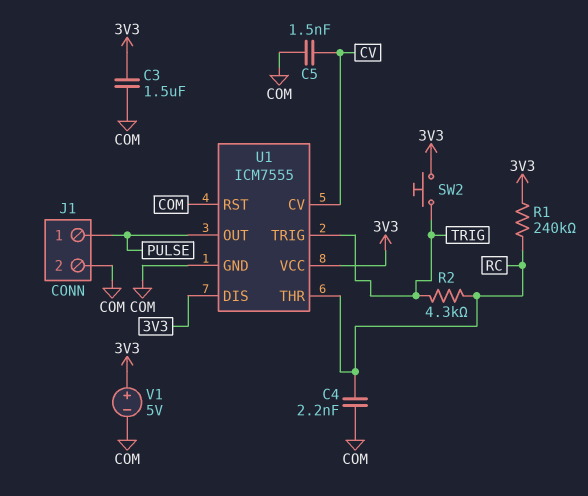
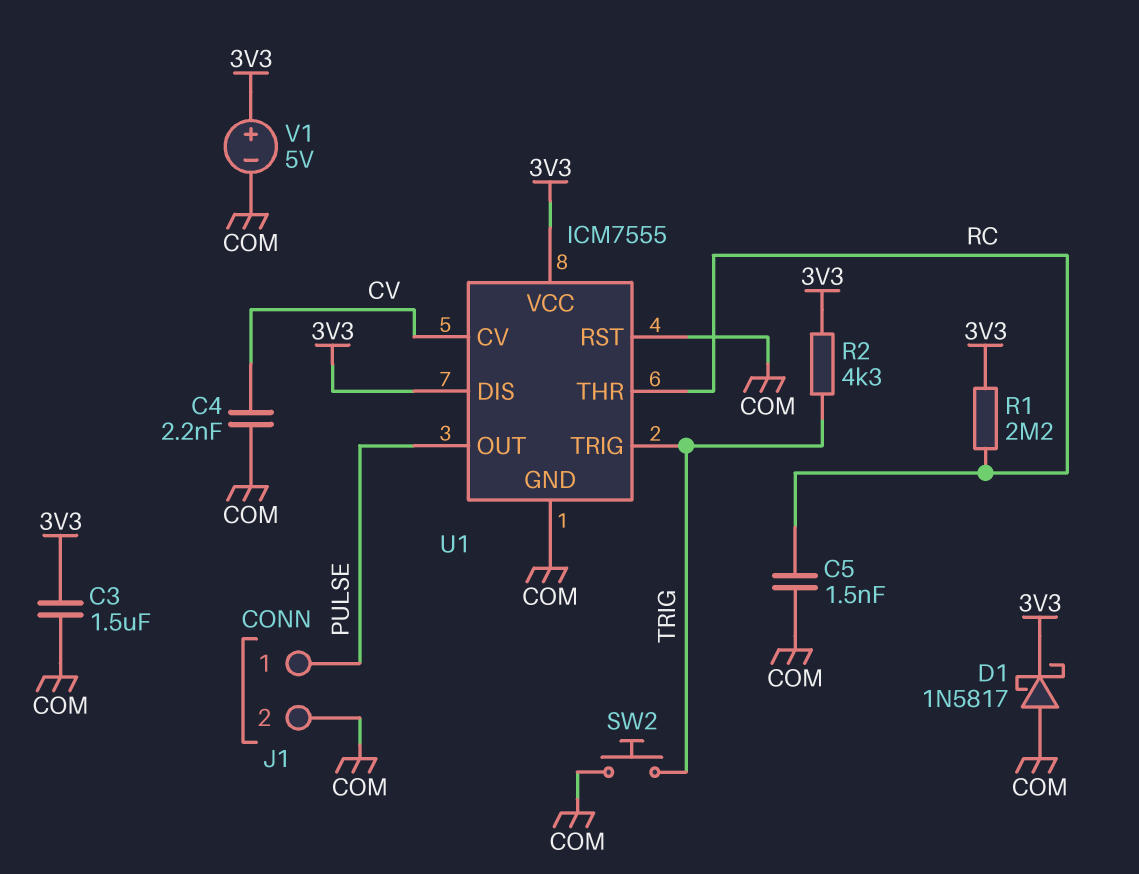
C4: 2.2nF (COM, RC) -> 2.2nF (COM, CV)
C5: 1.5nF (COM, CV) -> 1.5nF (COM, RC)
D1: none -> schottky 1N5817 (A COM, K 3V3)
R1: 240k (3V3, RC) -> 2.2M (3V3, RC)
R2: 4.3k (RC, TRIG) -> 4.3k (3V3, TRIG)
SW2: button (3V3, TRIG) -> button (COM, TRIG)

